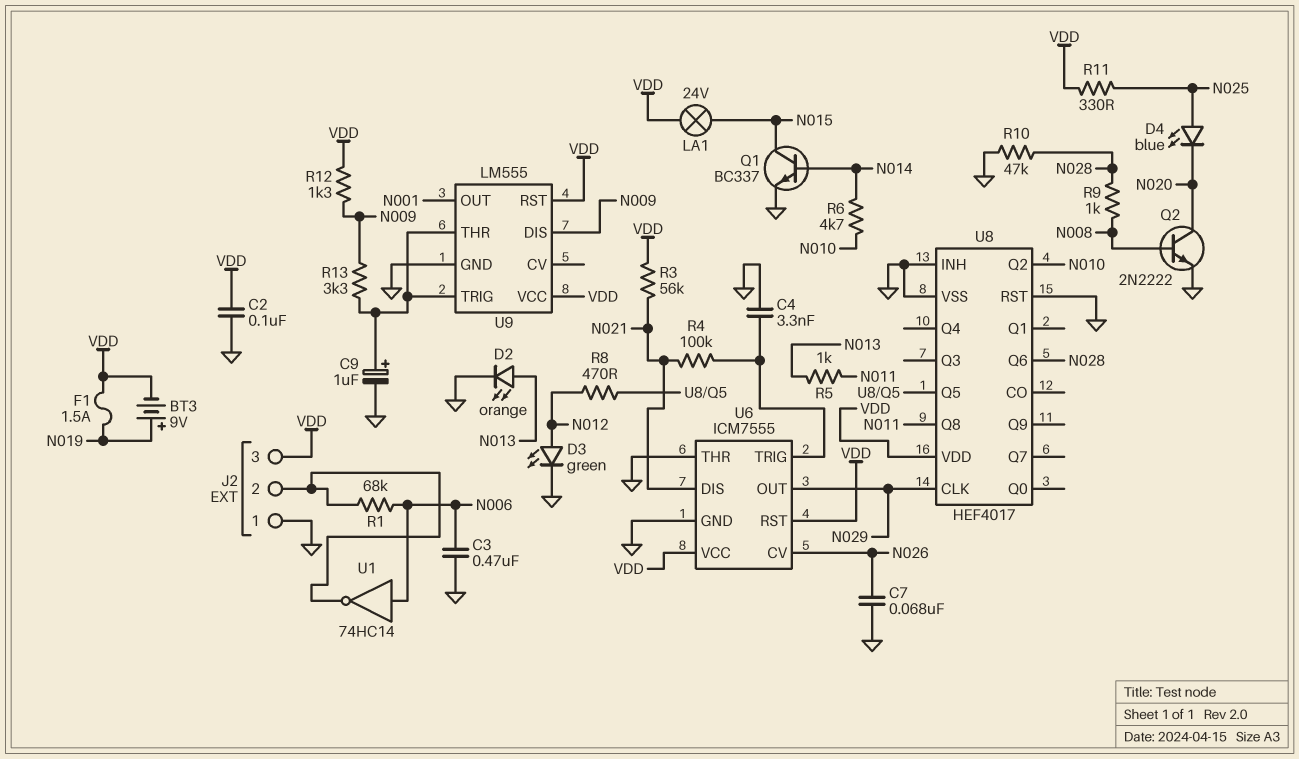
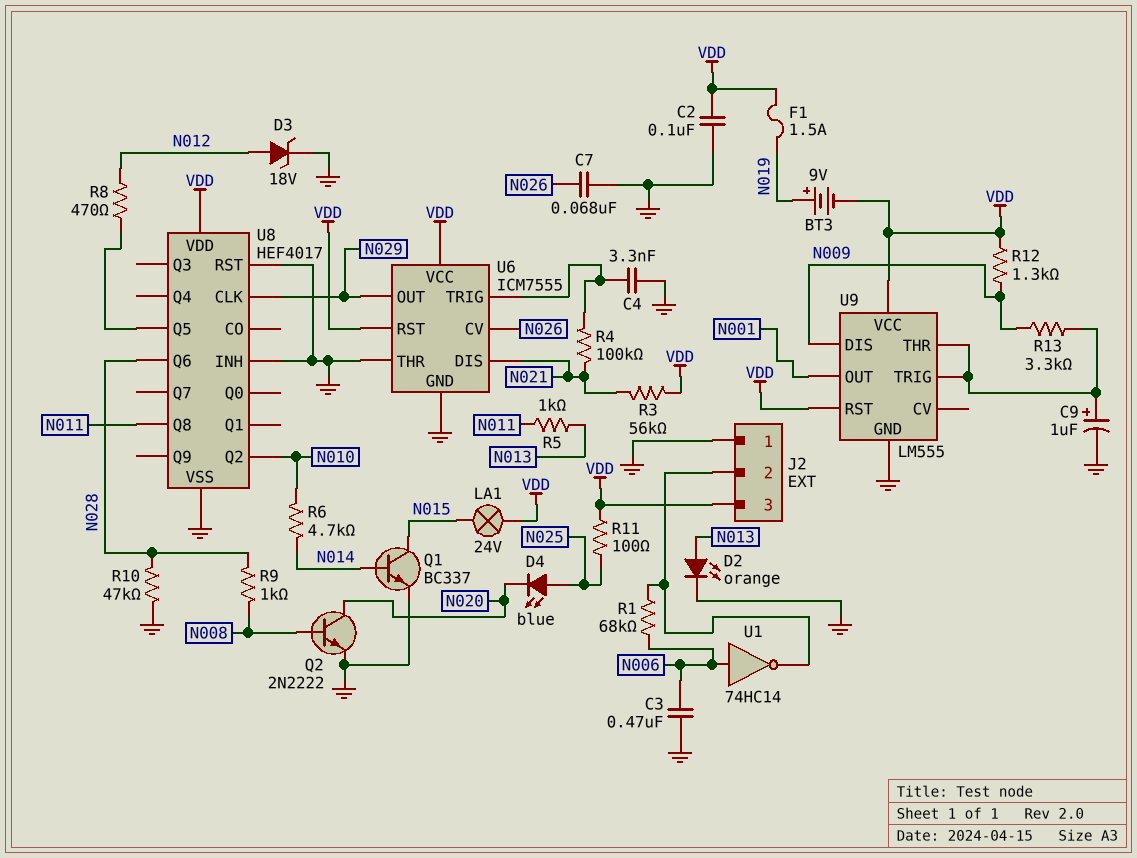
D3: LED green (A N012, K GND) -> zener 18V (A N012, K GND)
R11: 330 (N025, VDD) -> 100 (N025, VDD)

